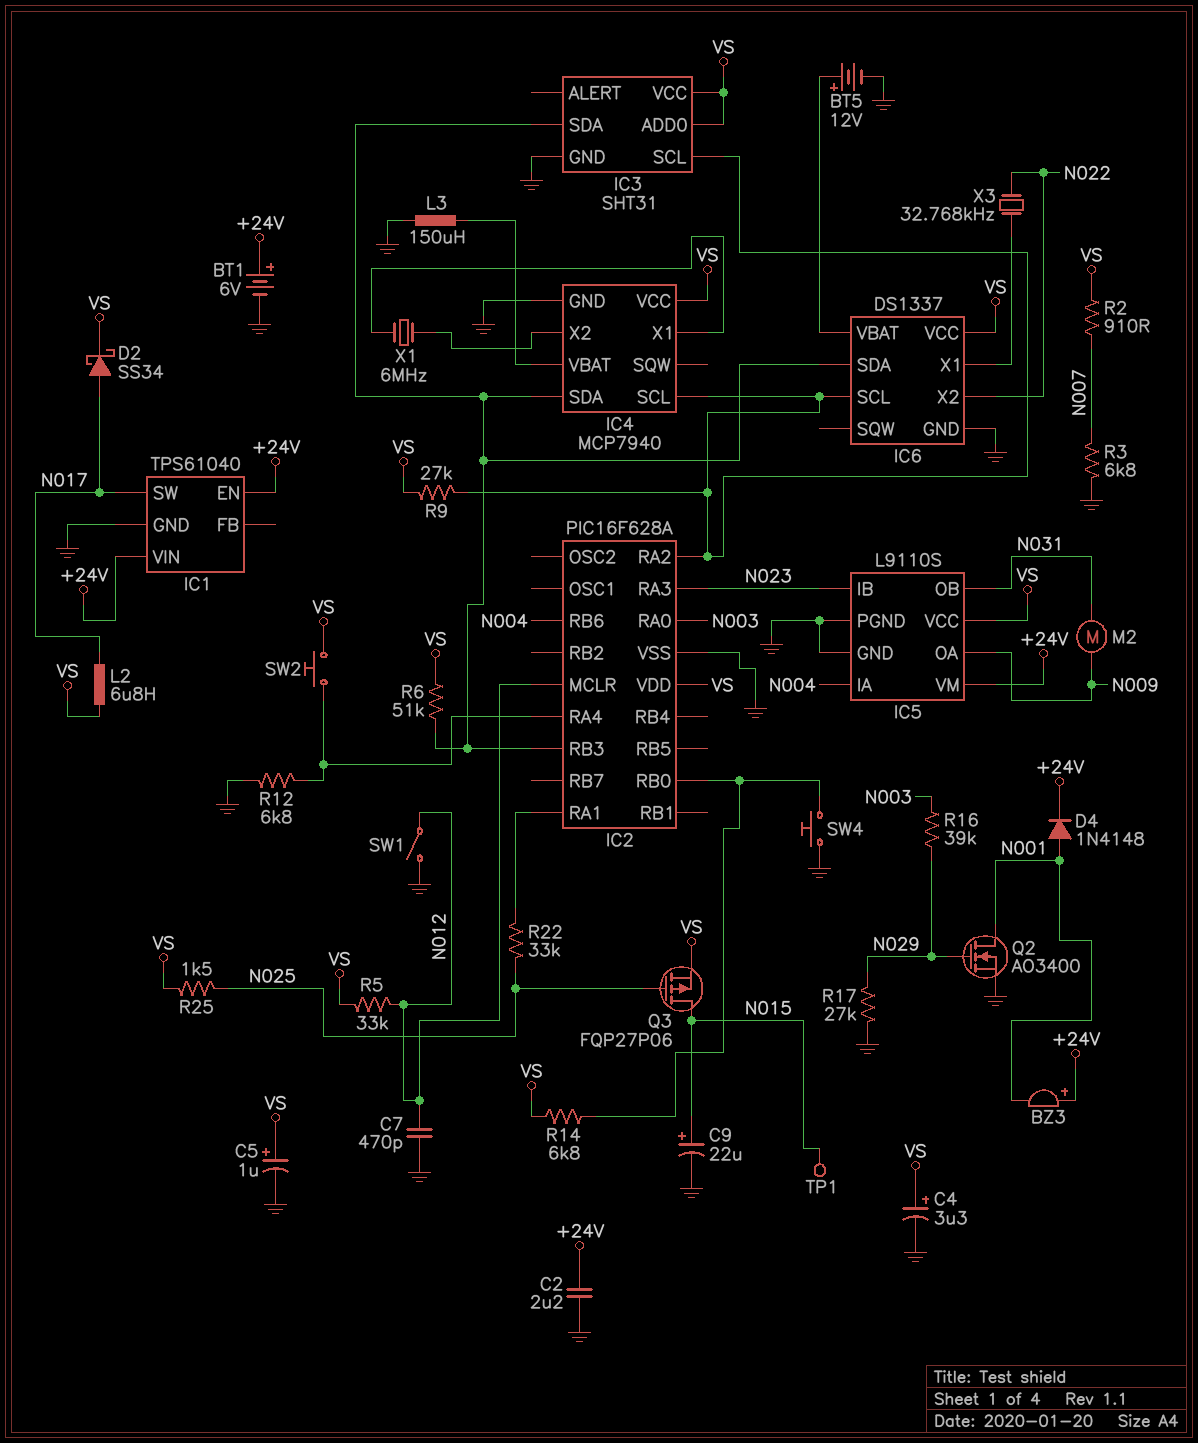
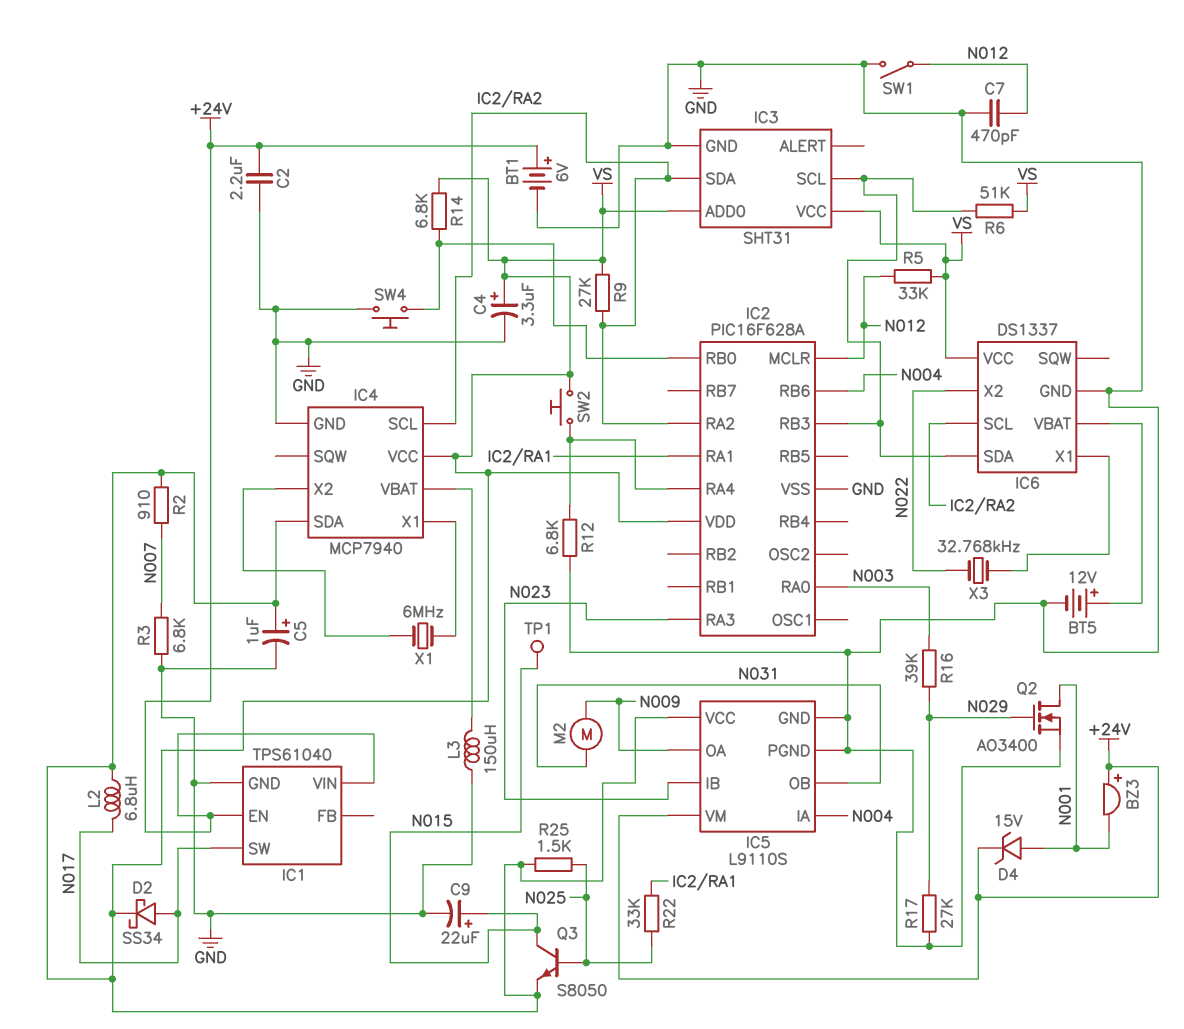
D4: diode 1N4148 (A N001, K +24V) -> zener 15V (A N001, K +24V)
IC3 pin SCL: IC2/RA2 -> IC2/RB3
IC3 pin SDA: IC2/RB3 -> IC2/RA2
IC4 pin SDA: IC2/RB3 -> VS
Q3: PMOS FQP27P06 (G N025, D N015, S VS) -> NPN S8050 (B N025, C N015, E VS)

